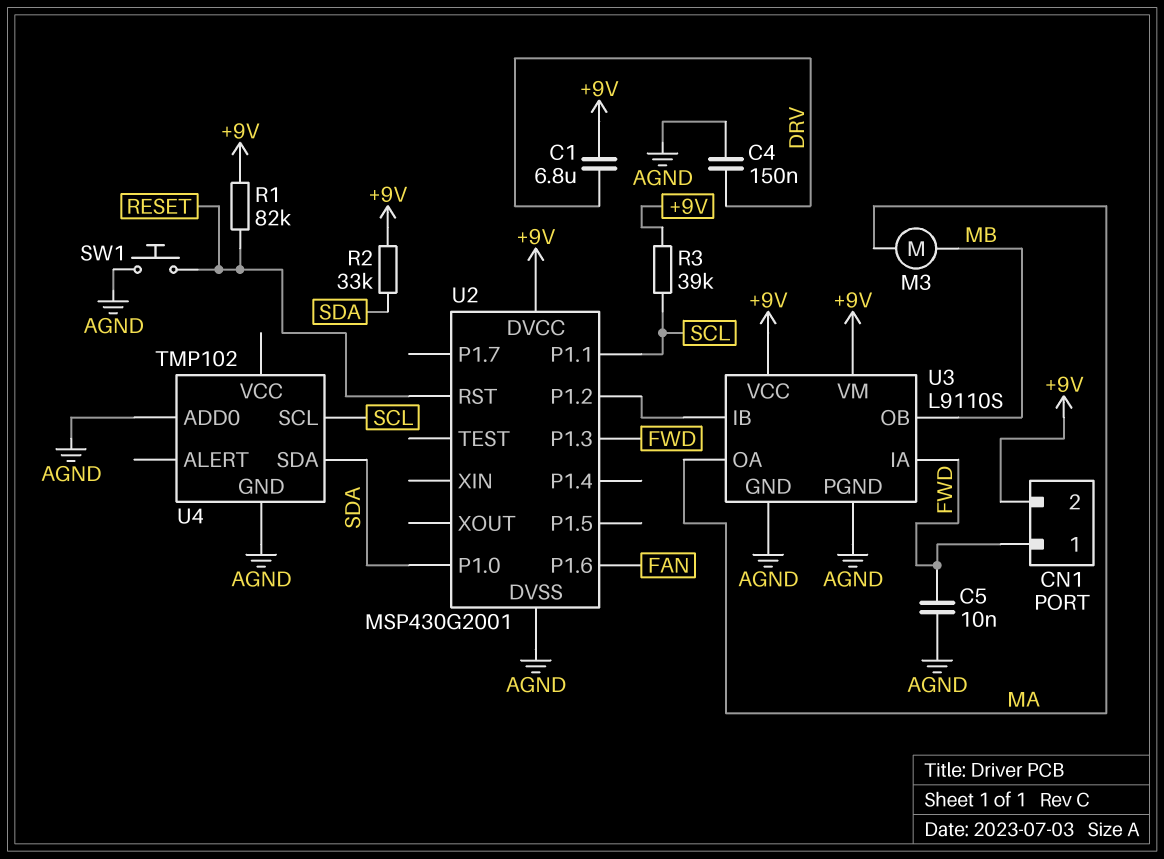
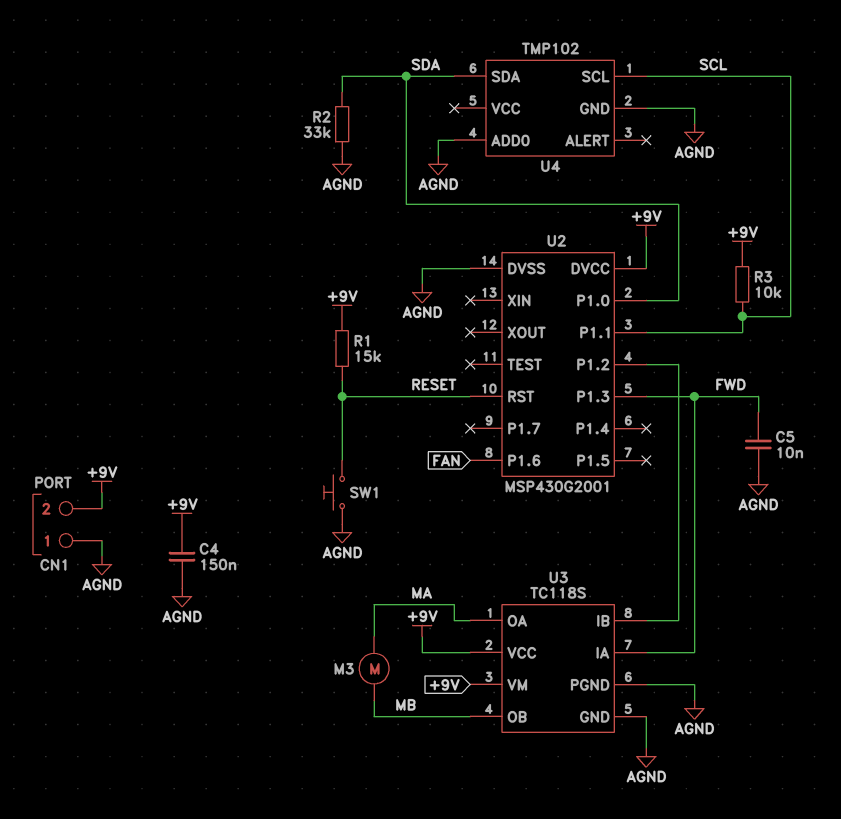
C1: 6.8uF (+9V, DRV) -> none
C4: 150nF (AGND, DRV) -> 150nF (+9V, AGND)
CN1 pin 1: FWD -> AGND
R1: 82k (+9V, RESET) -> 15k (+9V, RESET)
R2: 33k (+9V, SDA) -> 33k (AGND, SDA)
R3: 39k (+9V, SCL) -> 10k (+9V, SCL)
U3: L9110S -> TC118S

